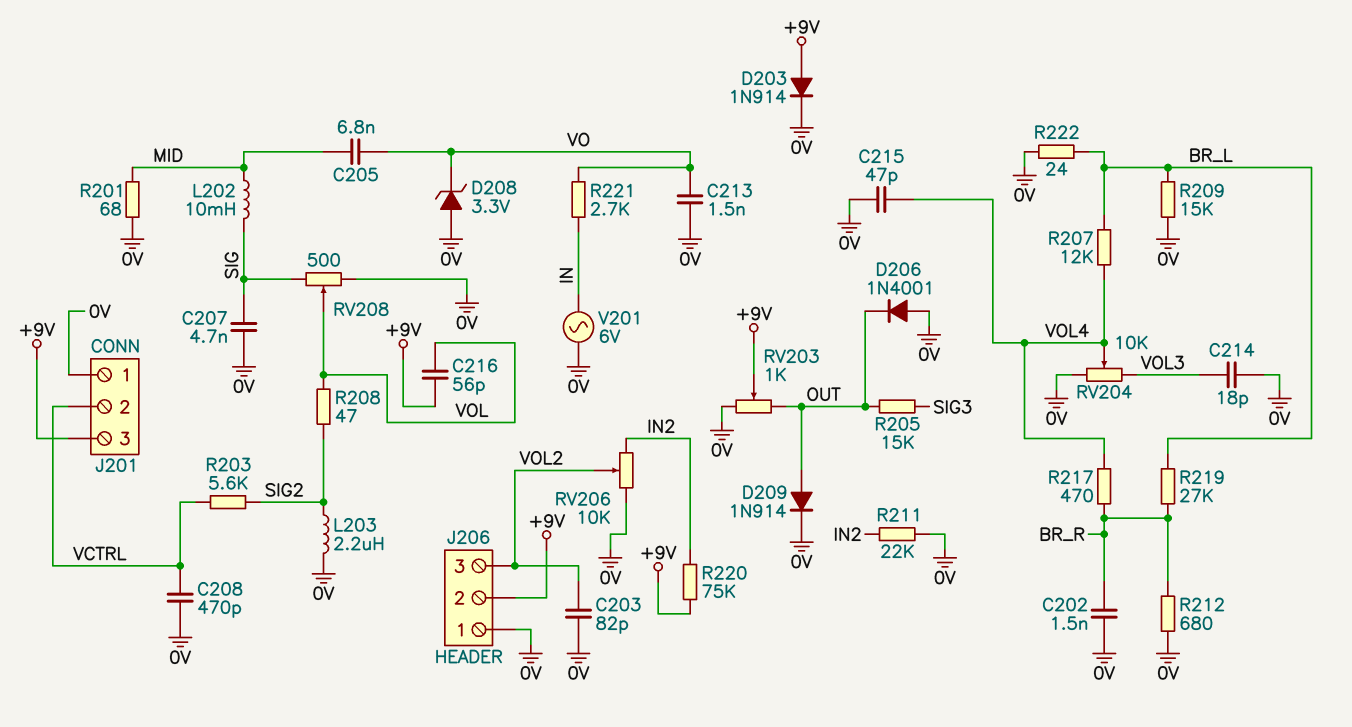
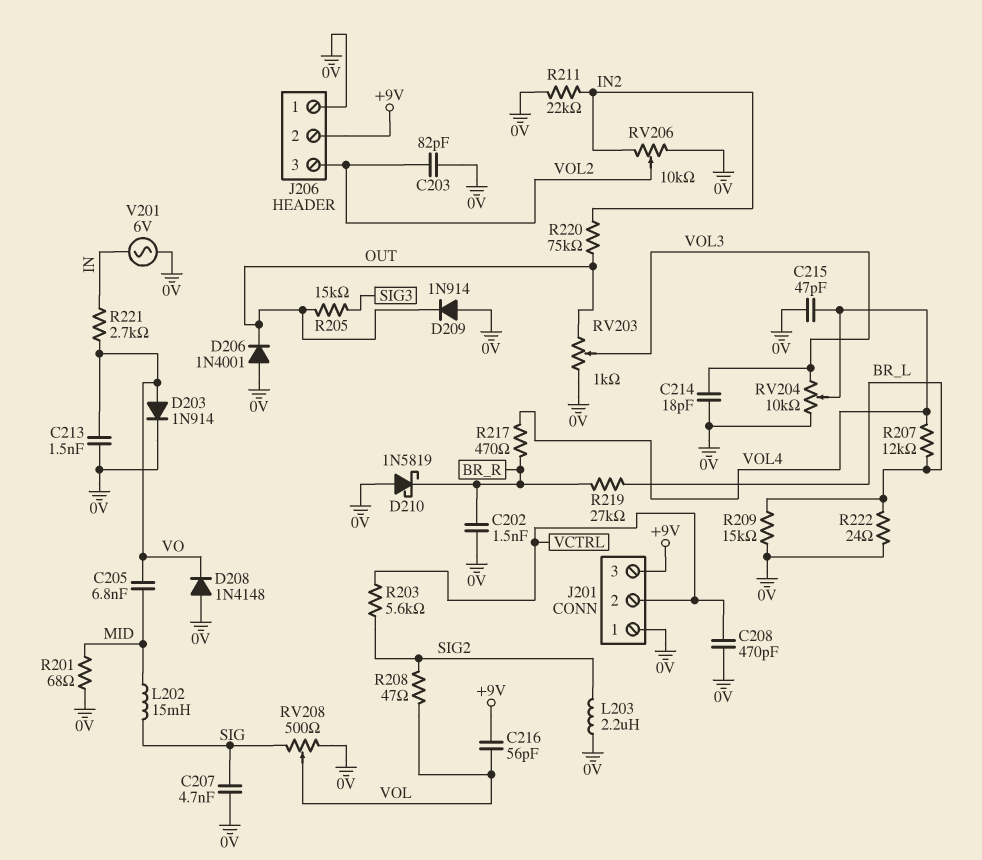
D203: diode 1N914 (A +9V, K 0V) -> diode 1N914 (A VO, K 0V)
D208: zener 3.3V (A 0V, K VO) -> diode 1N4148 (A 0V, K VO)
D209: diode 1N914 (A OUT, K 0V) -> diode 1N914 (A 0V, K OUT)
D210: none -> schottky 1N5819 (A 0V, K BR_R)
L202: 10mH (MID, SIG) -> 15mH (MID, SIG)
R212: 680 (0V, BR_R) -> none
R220: 75k (+9V, IN2) -> 75k (IN2, OUT)
RV203: 1k (0V, OUT, wiper +9V) -> 1k (0V, OUT, wiper VOL3)

